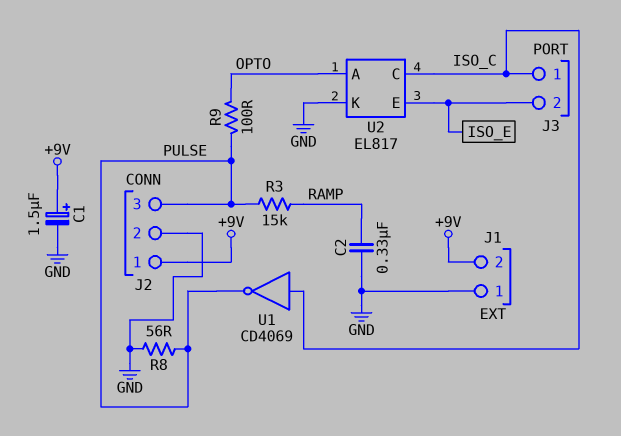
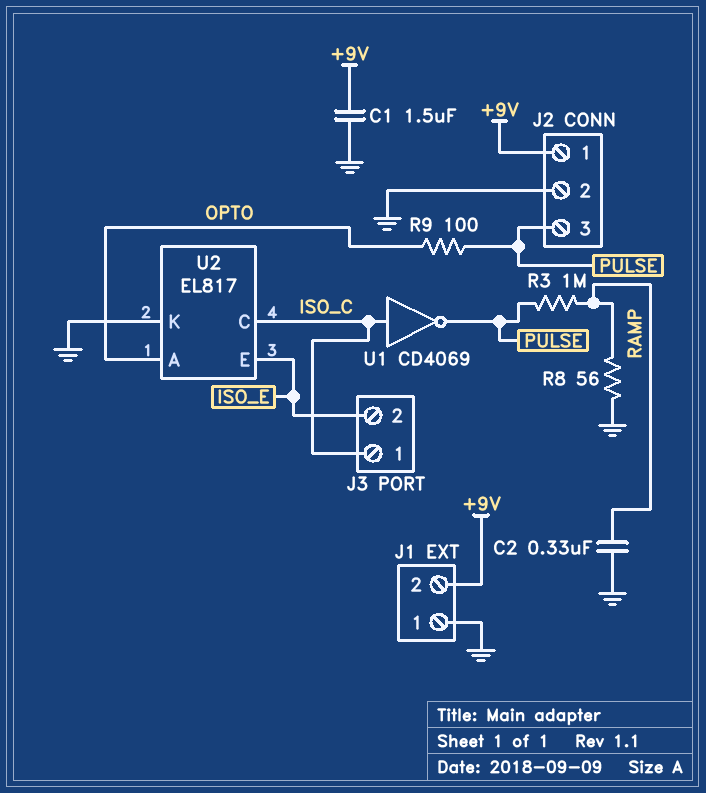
C1: 1.5uF (plus +9V, minus GND) -> 1.5uF (+9V, GND)
R3: 15k (PULSE, RAMP) -> 1M (PULSE, RAMP)
R8: 56 (GND, PULSE) -> 56 (GND, RAMP)

